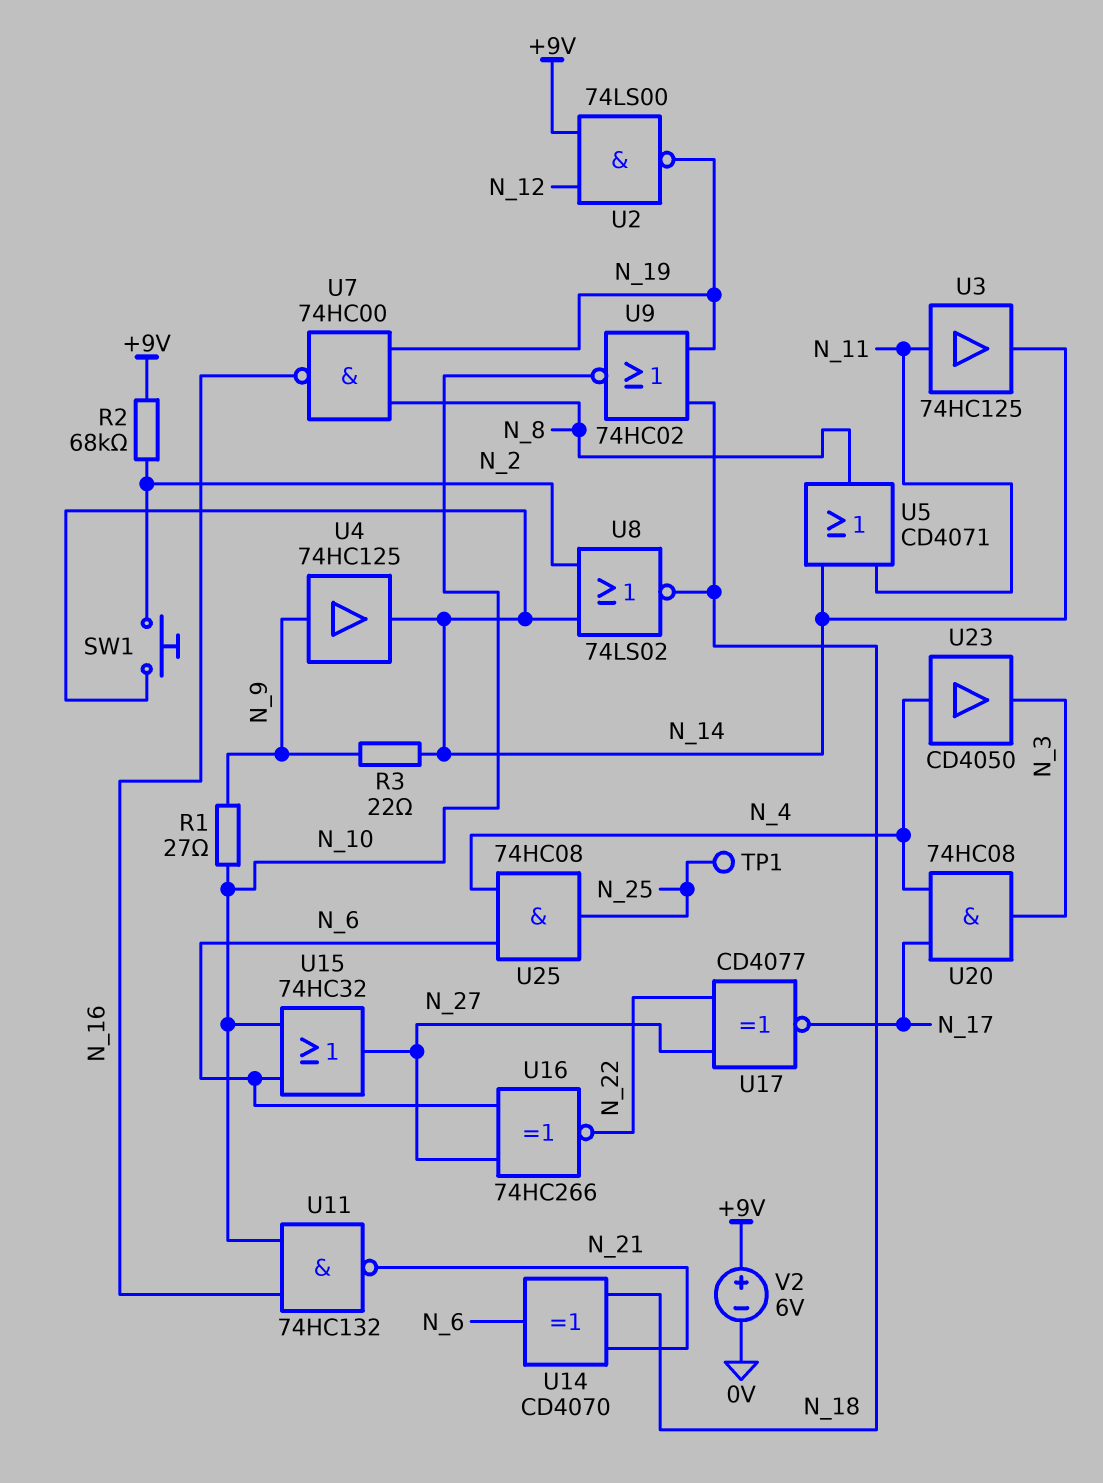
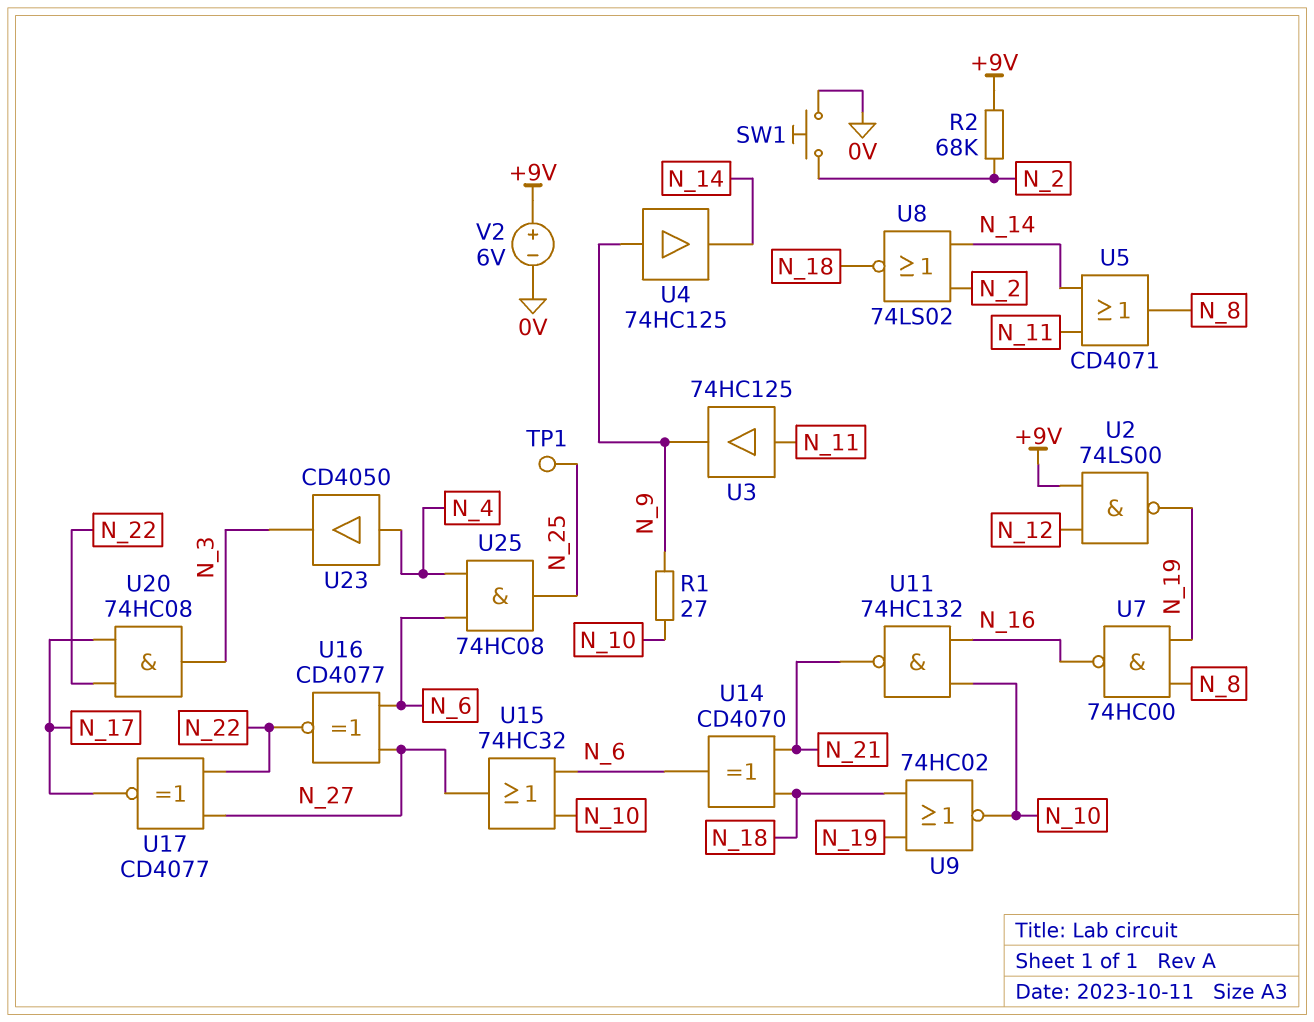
R3: 22 (N_9, N_14) -> none
SW1: button (N_2, N_14) -> button (0V, N_2)
U3: buffer 74HC125 (in N_11, out N_14) -> buffer 74HC125 (in N_11, out N_9)
U16: XNOR 74HC266 (in N_6, in N_27, out N_22) -> XNOR CD4077 (in N_6, in N_27, out N_22)
U20: AND 74HC08 (in N_4, in N_17, out N_3) -> AND 74HC08 (in N_17, in N_22, out N_3)

